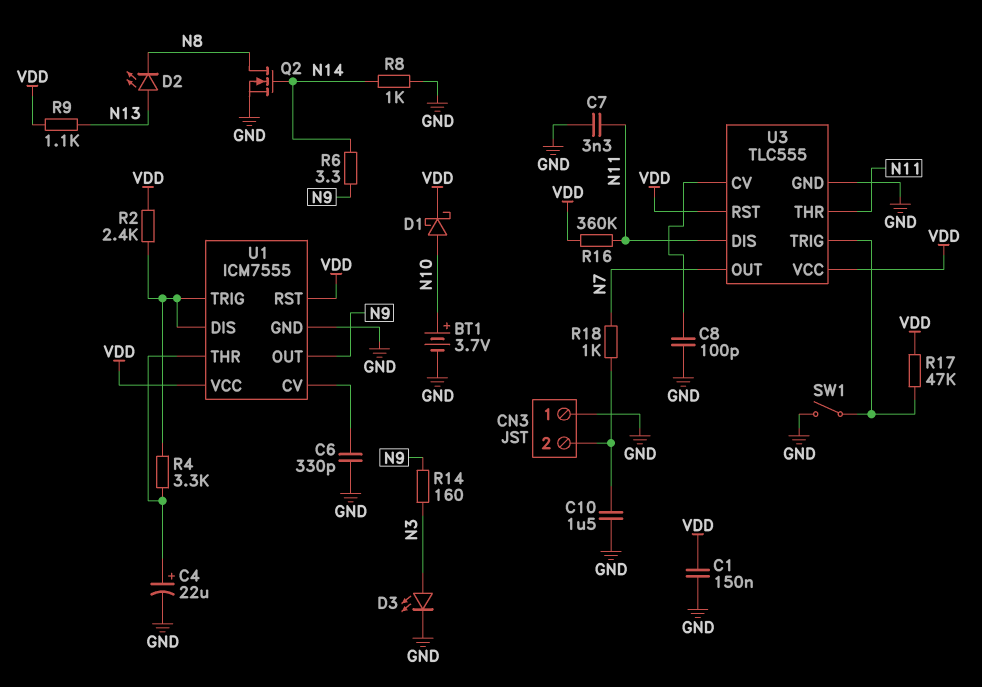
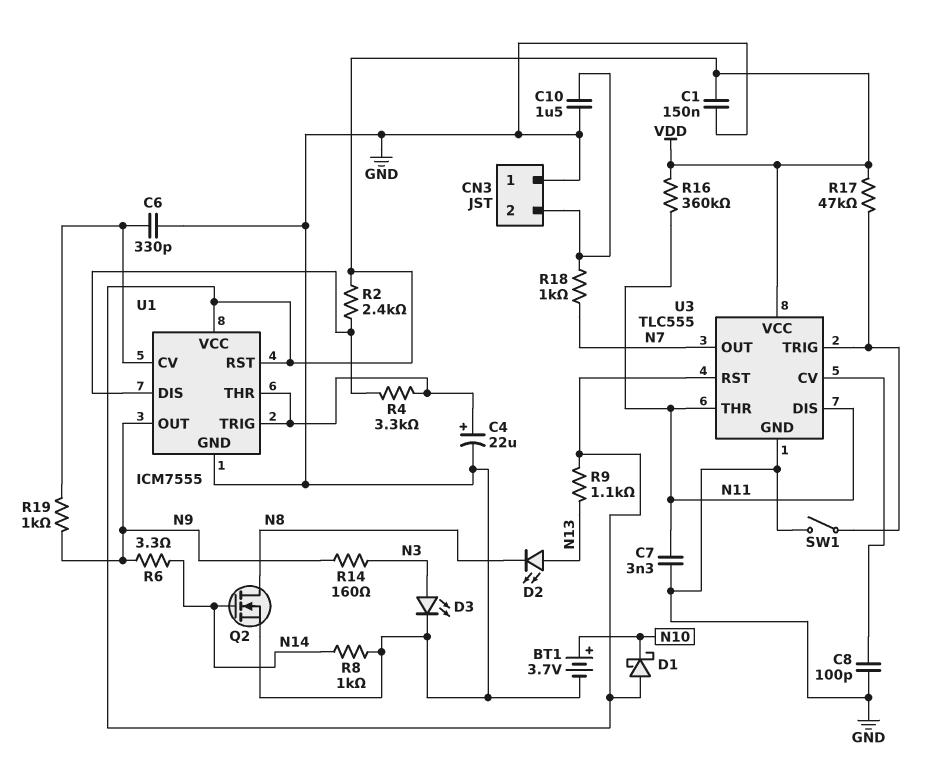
D1: schottky (A N10, K VDD) -> schottky (A VDD, K N10)
R19: none -> 1k (N9, U1/CV)
U1 pin TRIG: U1/DIS -> U1/THR

